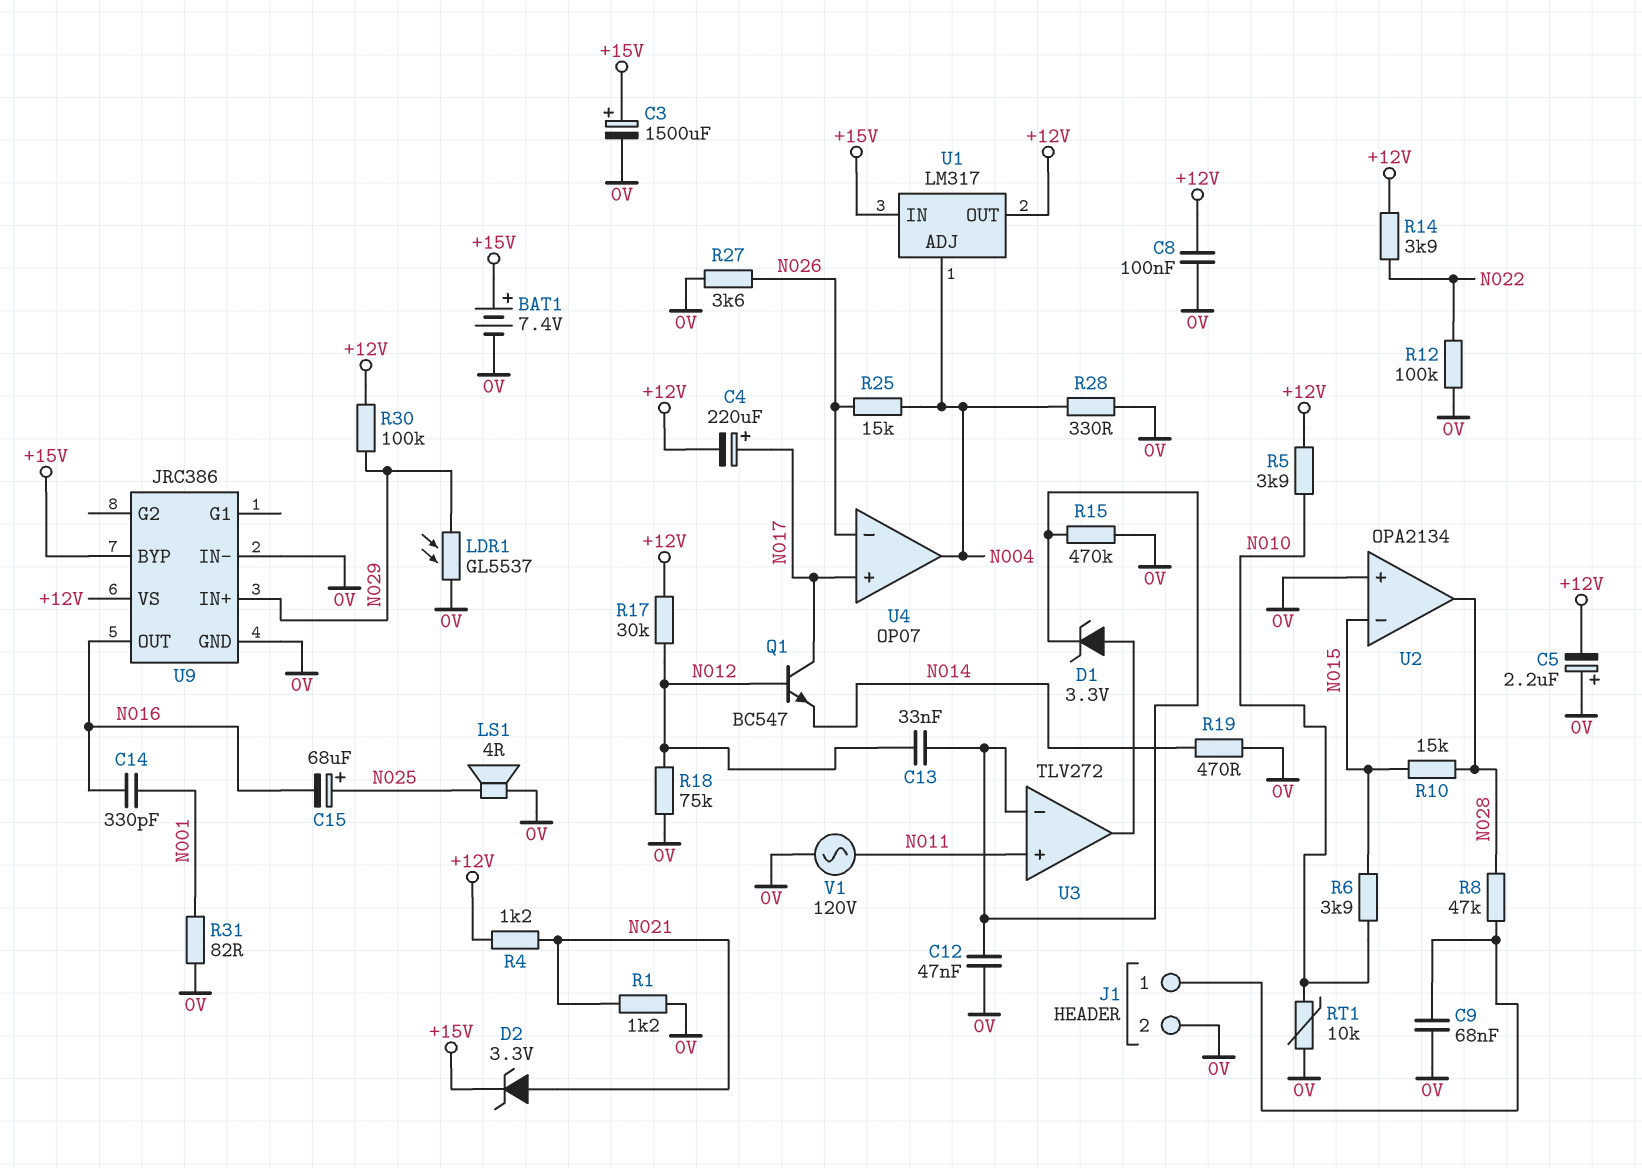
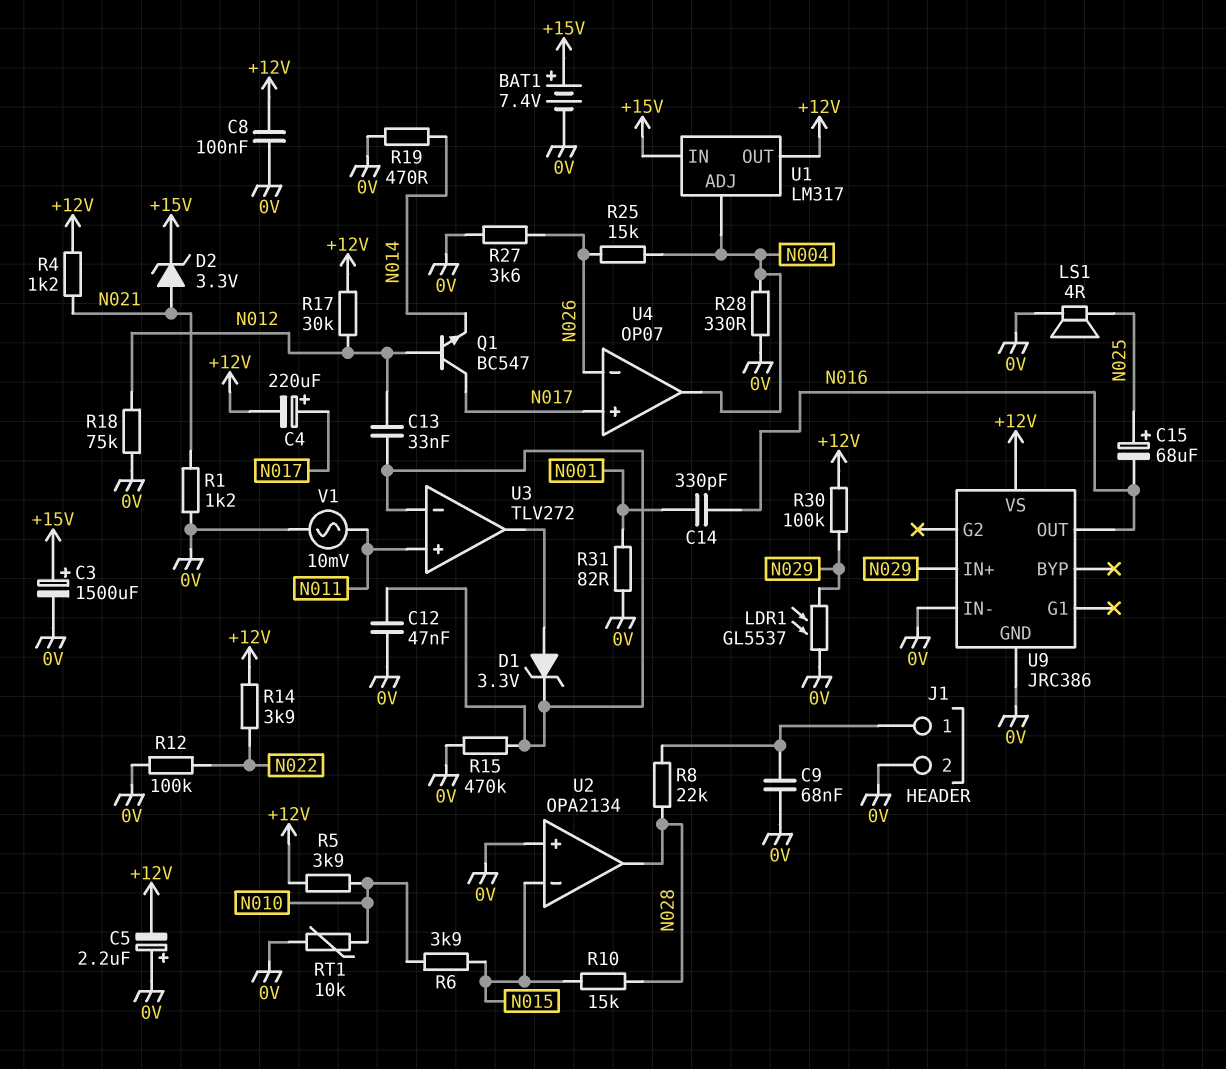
R8: 47k (J1/1, N028) -> 22k (J1/1, N028)
U9 pin BYP: +15V -> none
V1: AC 120V (0V, N011) -> AC 10mV (0V, N011)

